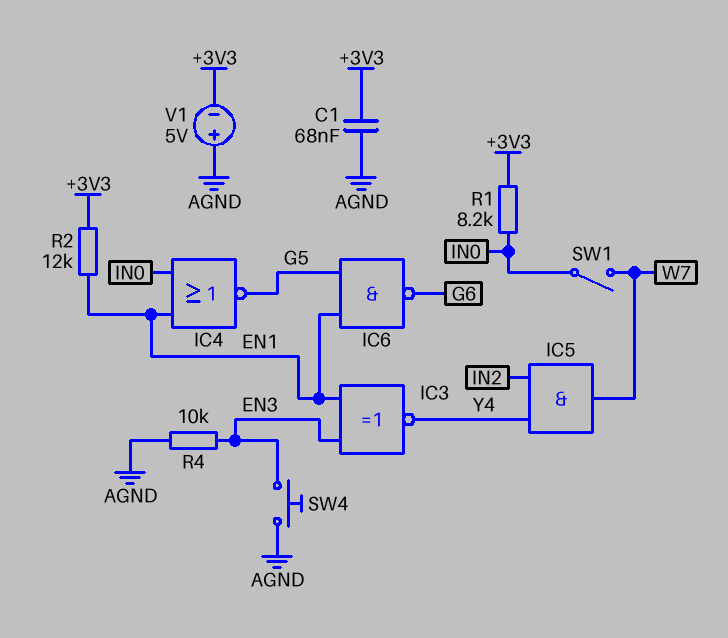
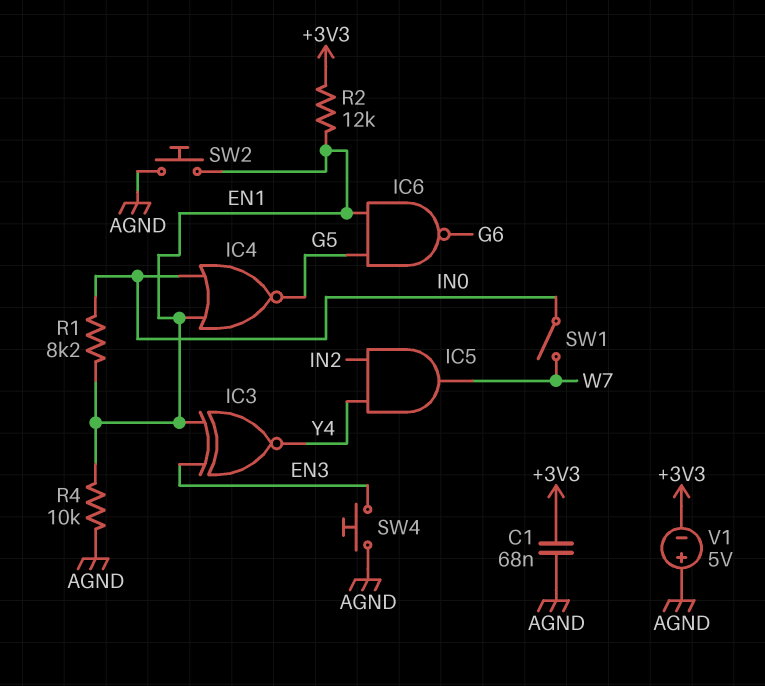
R1: 8.2k (+3V3, IN0) -> 8.2k (EN1, IN0)
R4: 10k (AGND, EN3) -> 10k (AGND, EN1)
SW2: none -> button (AGND, EN1)

